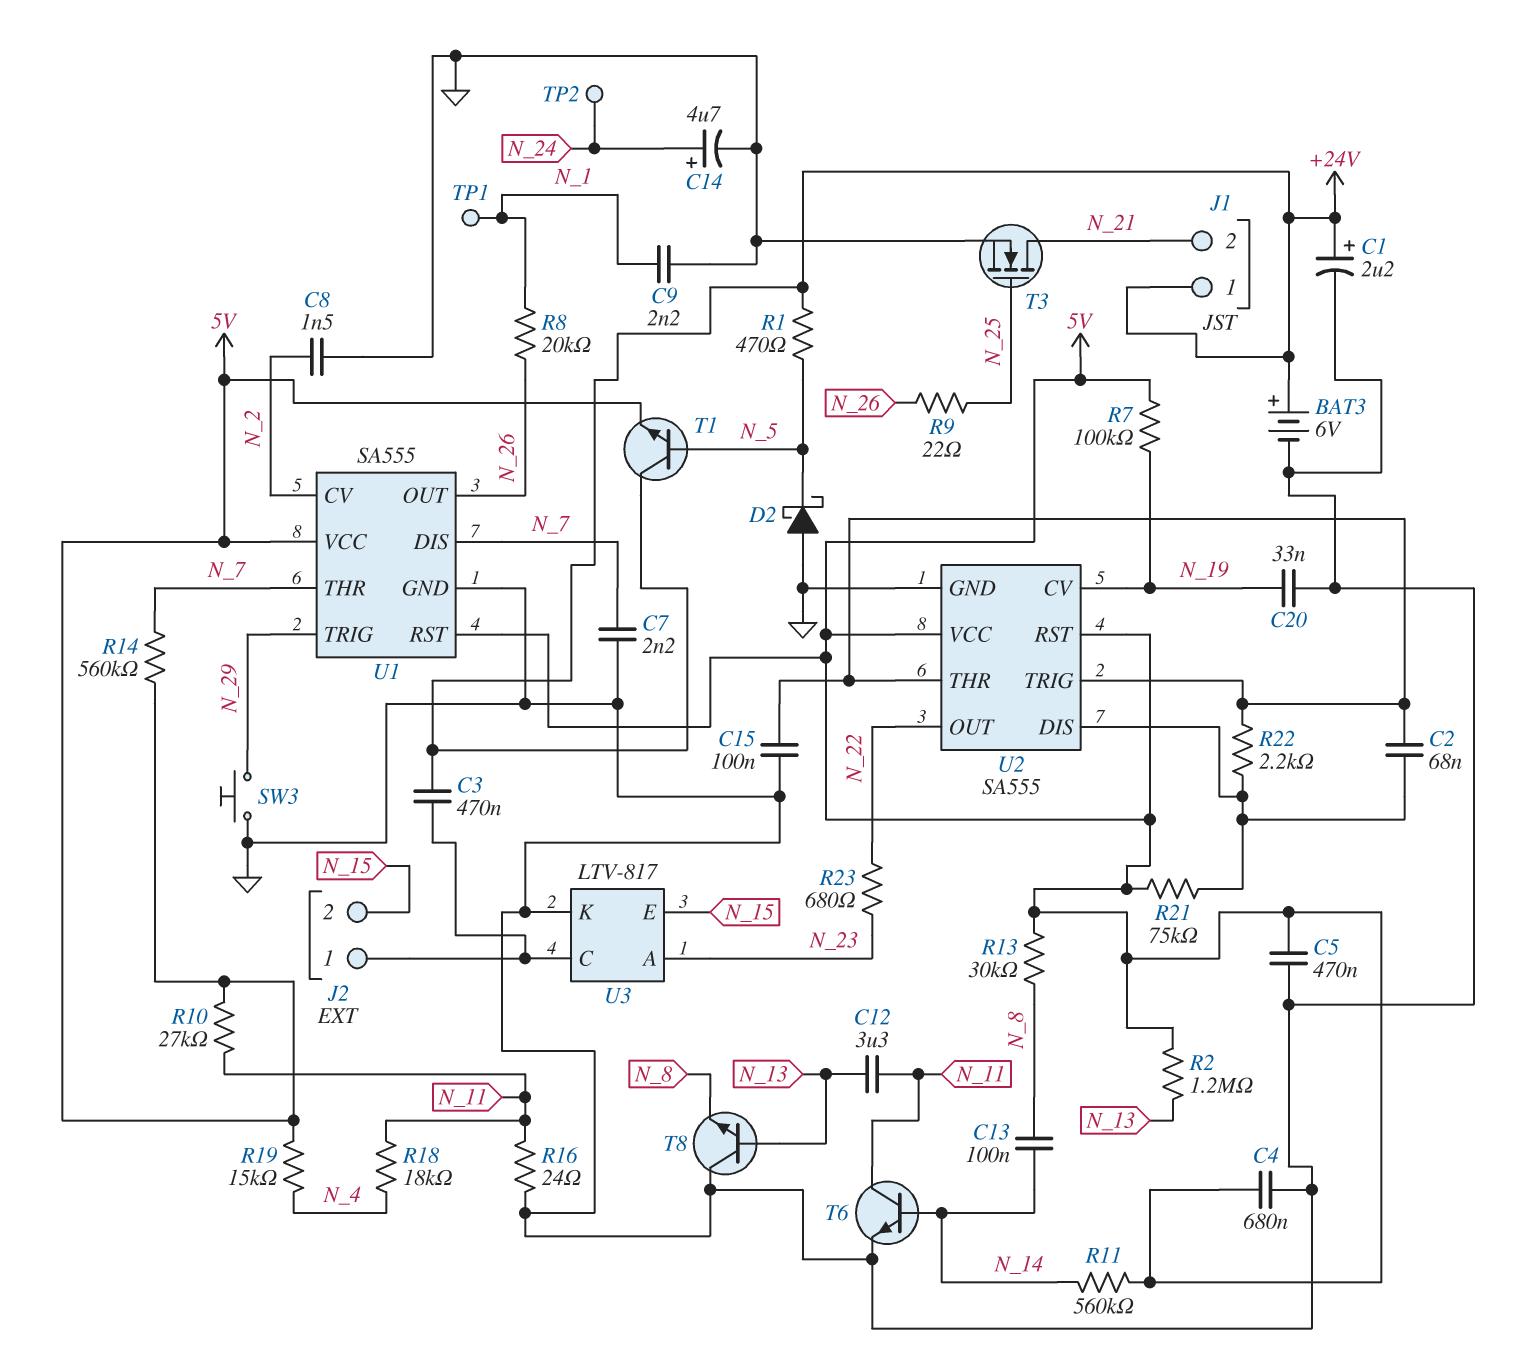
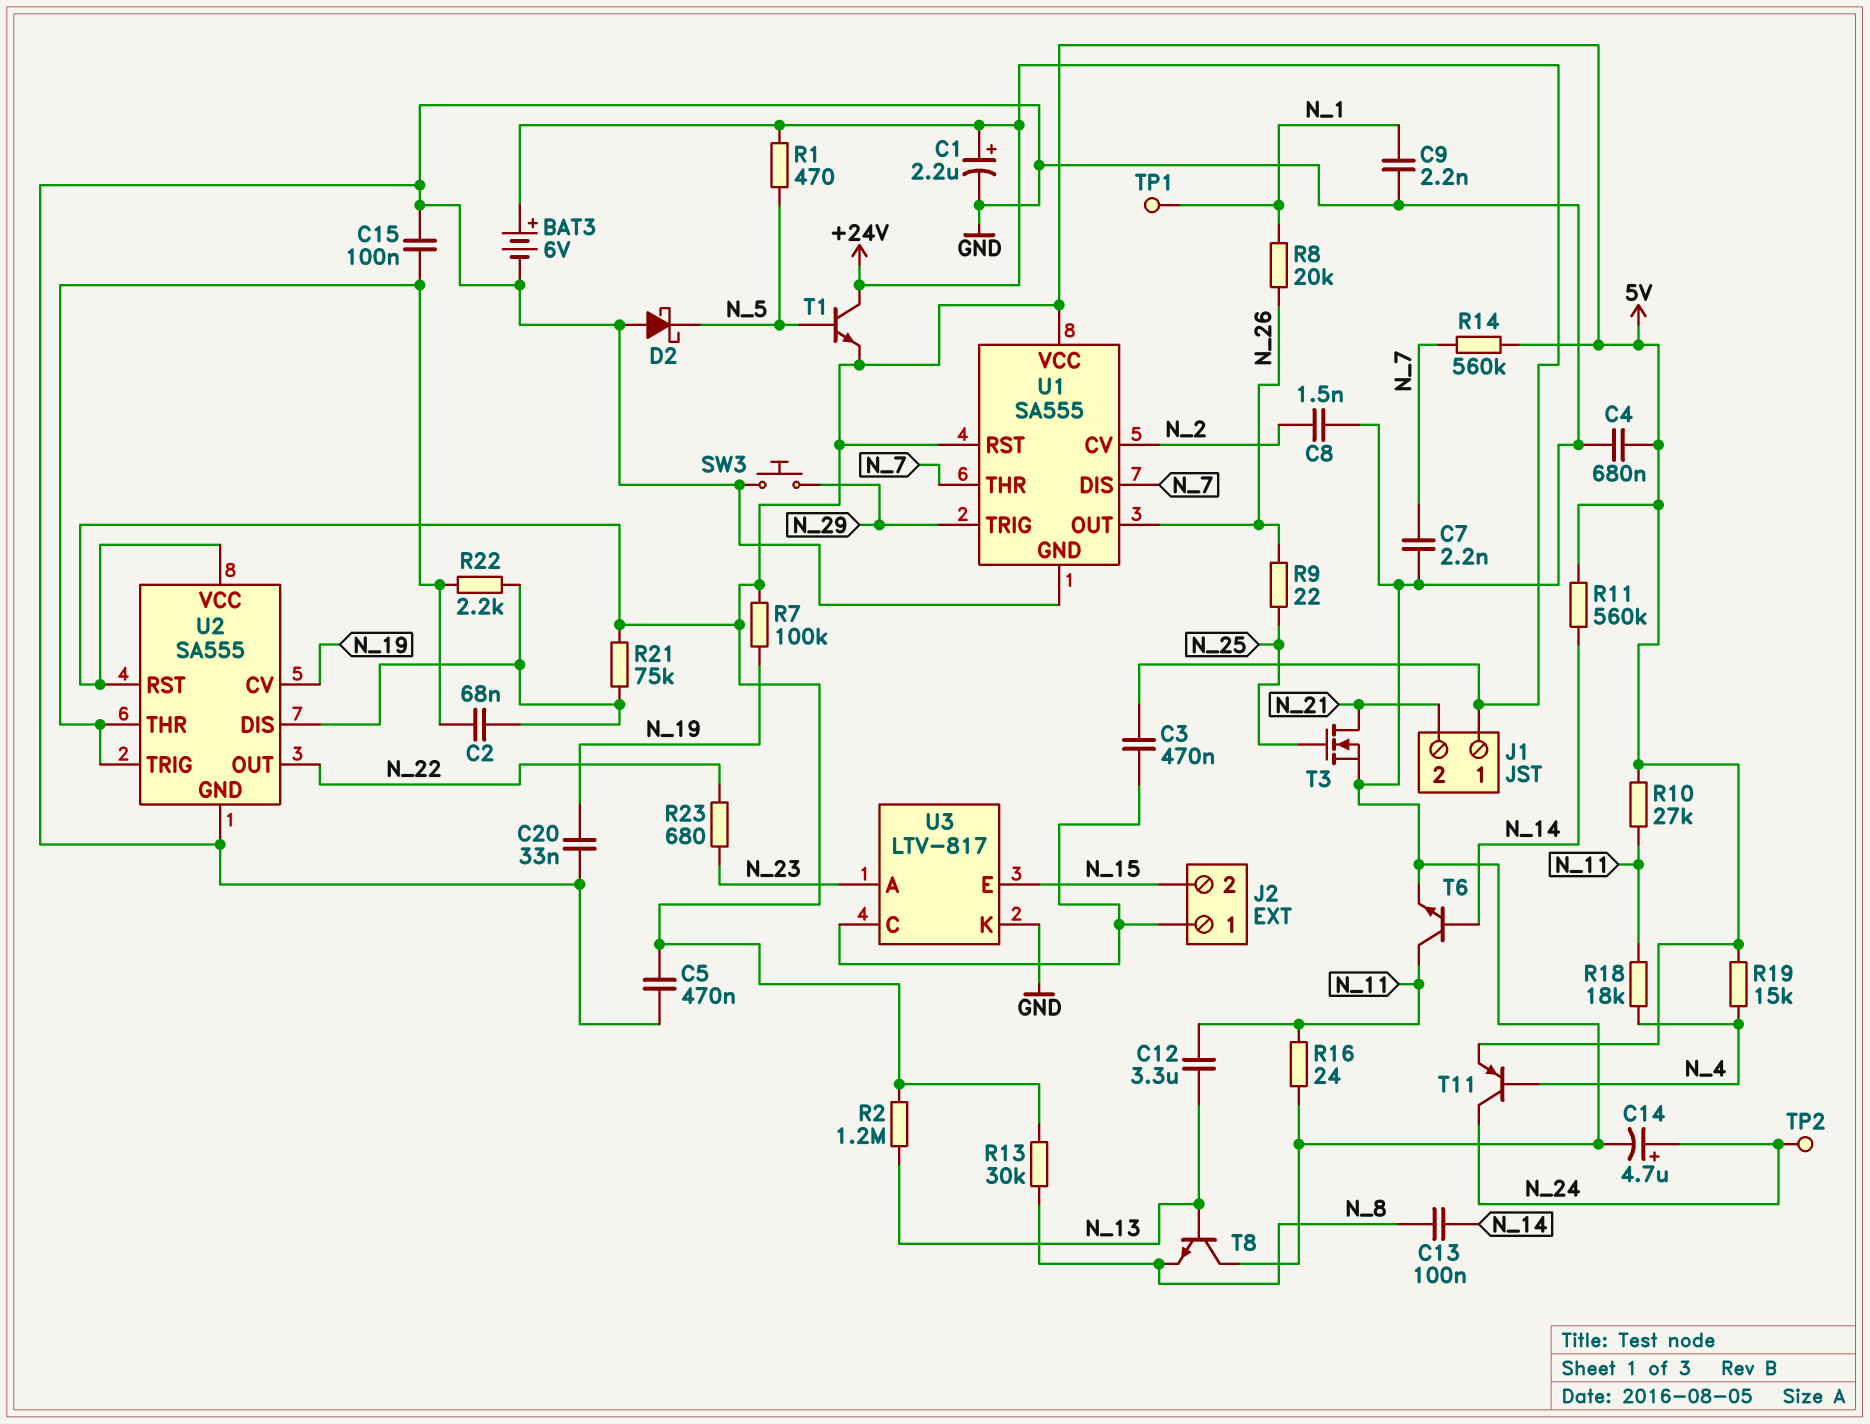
T11: none -> PNP (B N_4, C N_24, E 5V)

